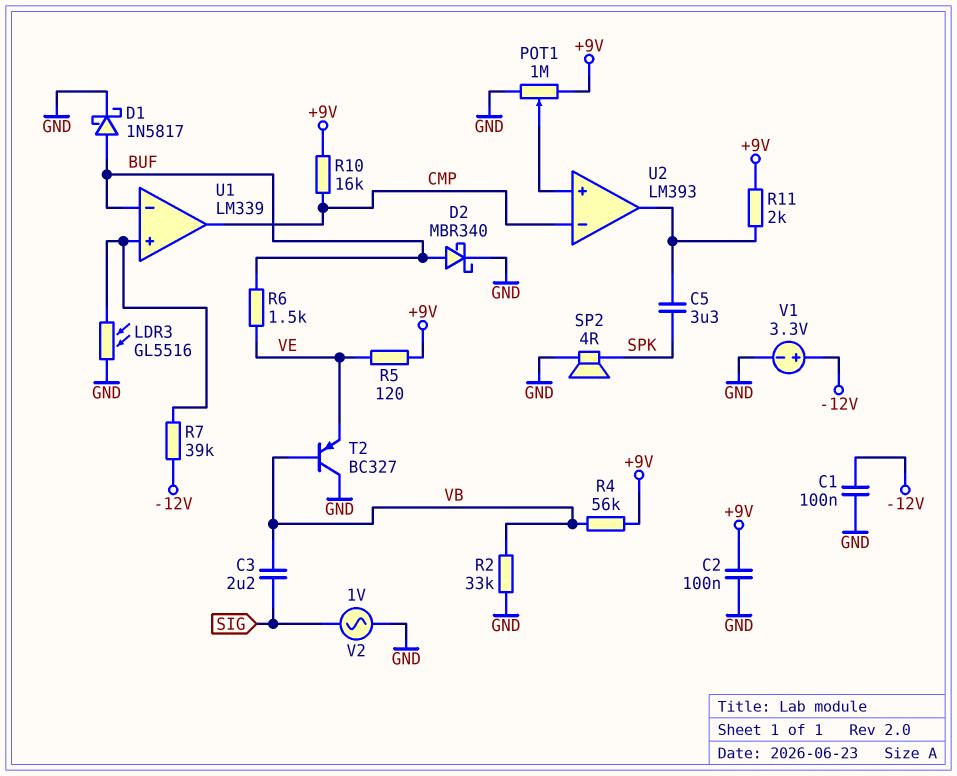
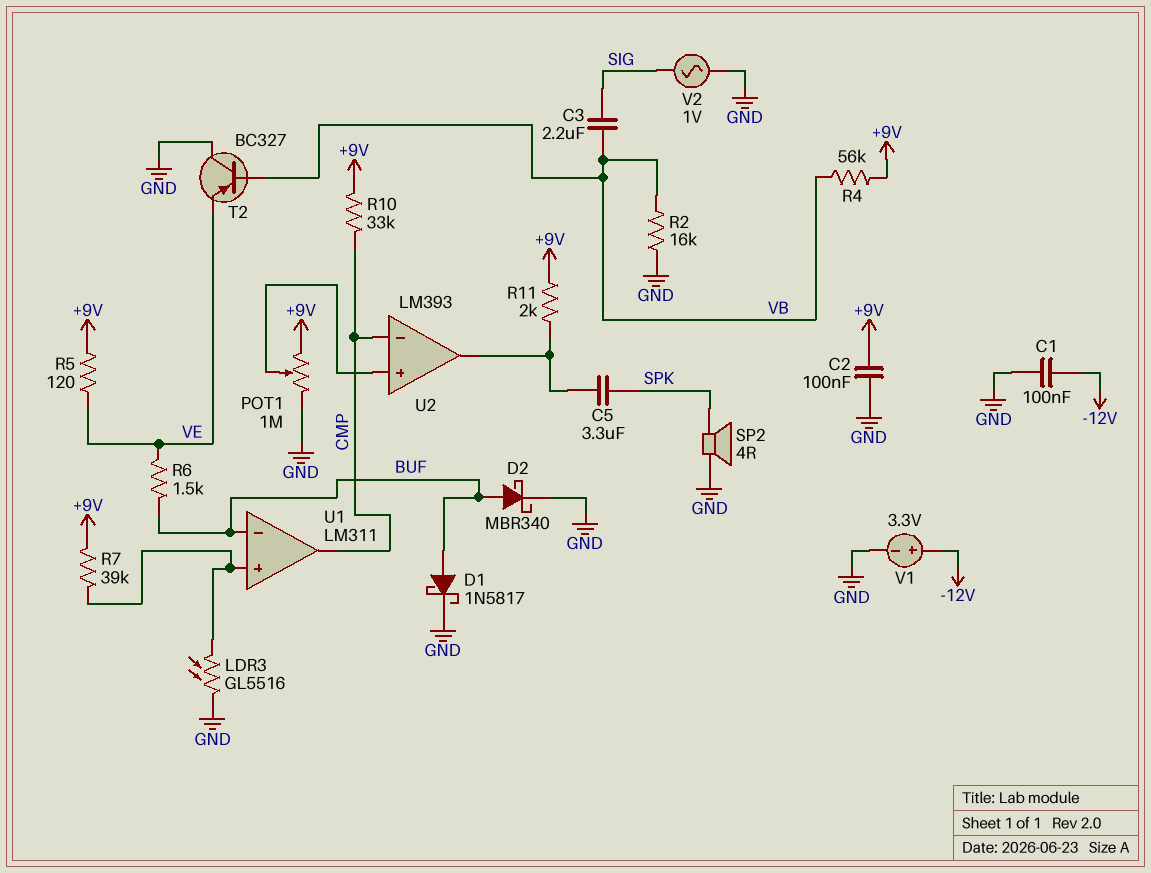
R2: 33k (GND, VB) -> 16k (GND, VB)
R7: 39k (-12V, U1/in+) -> 39k (+9V, U1/in+)
R10: 16k (+9V, CMP) -> 33k (+9V, CMP)
U1: LM339 -> LM311

